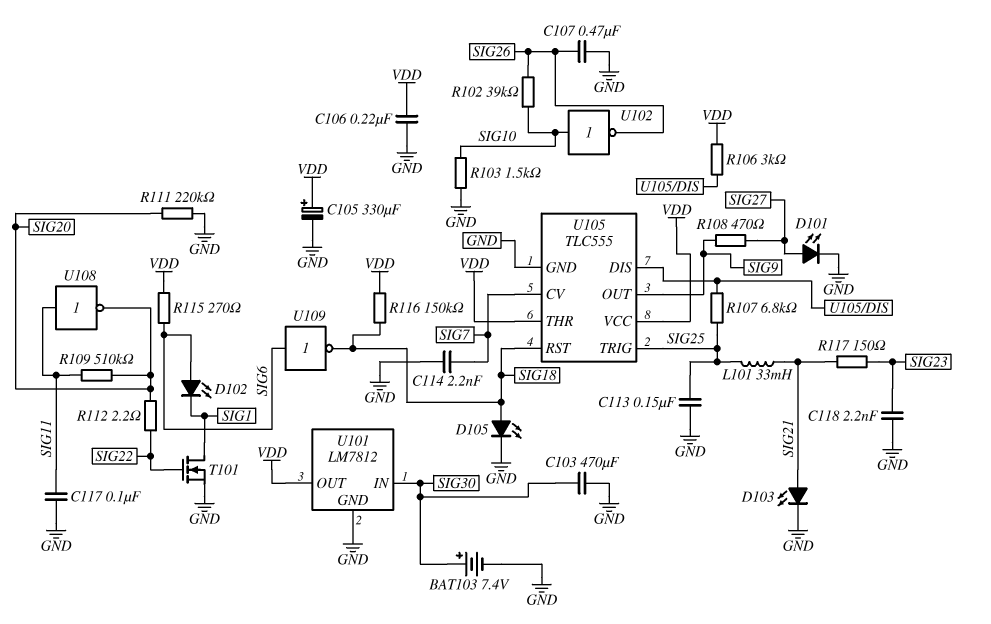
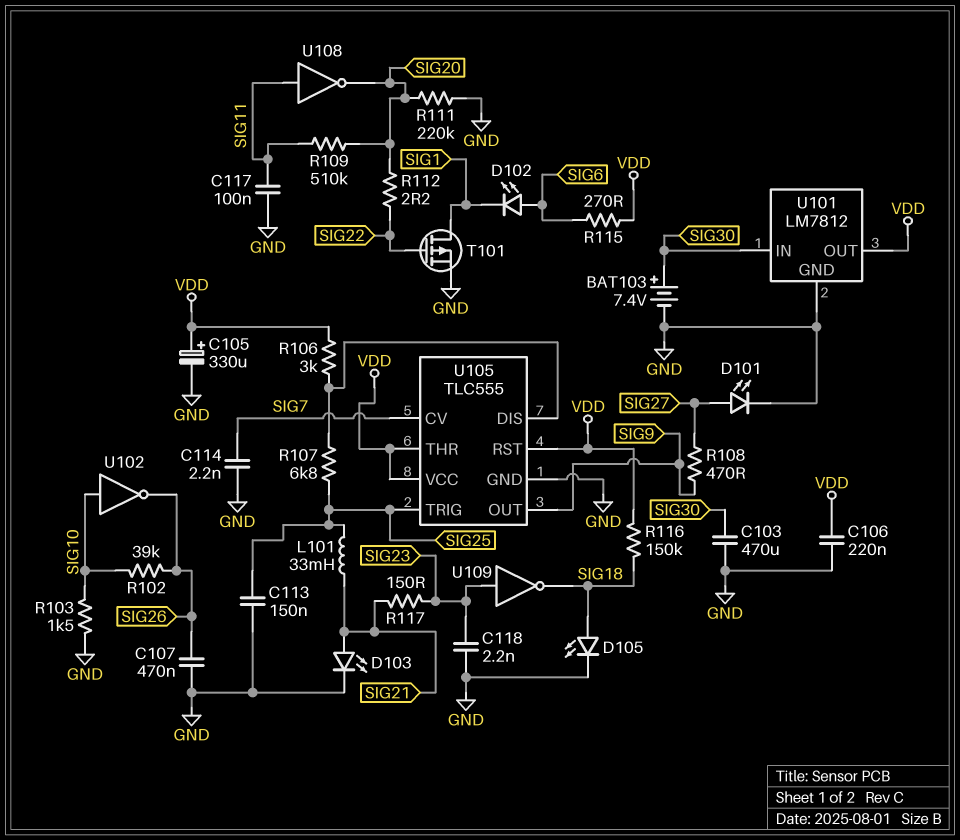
T101: NMOS (G SIG22, D SIG1, S GND) -> PMOS (G SIG22, D SIG1, S GND)
U105 pin RST: SIG18 -> VDD
U109: NOT (in SIG6, out SIG18) -> NOT (in SIG23, out SIG18)

